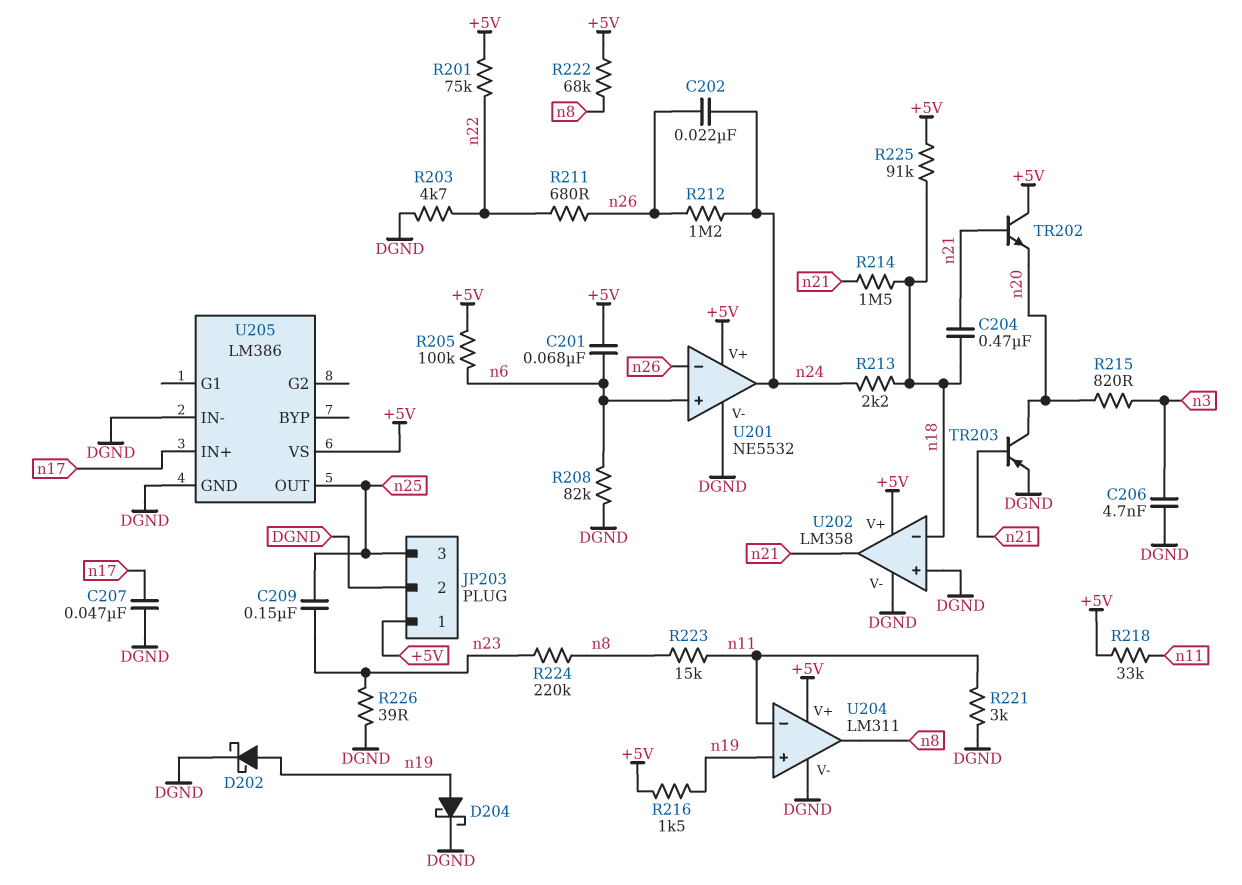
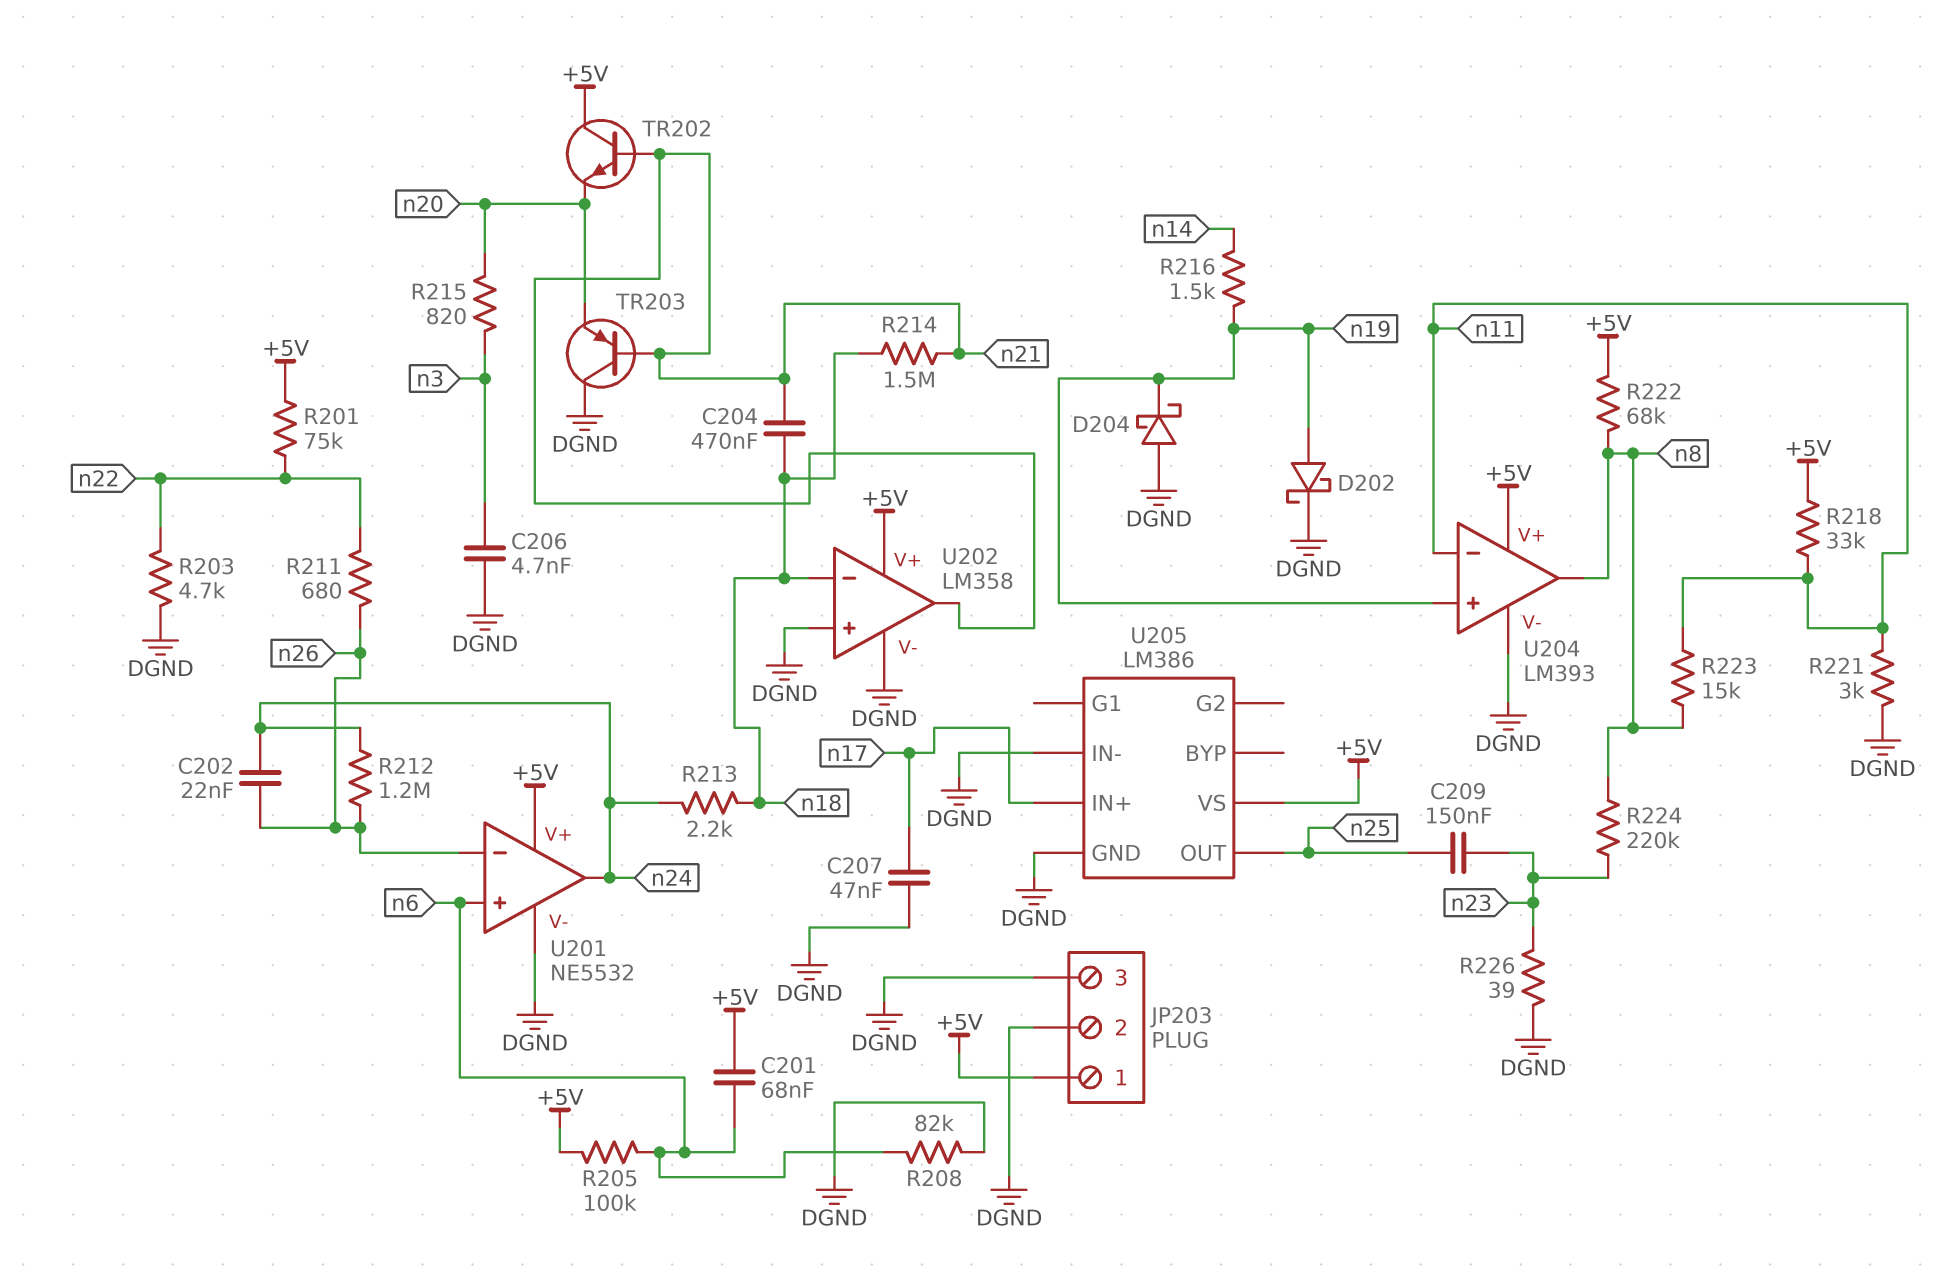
D204: schottky (A n19, K DGND) -> schottky (A DGND, K n19)
JP203 pin 3: n25 -> DGND
R216: 1.5k (+5V, n19) -> 1.5k (n14, n19)
R225: 91k (+5V, n18) -> none
TR203: PNP (B n21, C n20, E DGND) -> PNP (B n21, C DGND, E n20)
U204: LM311 -> LM393

